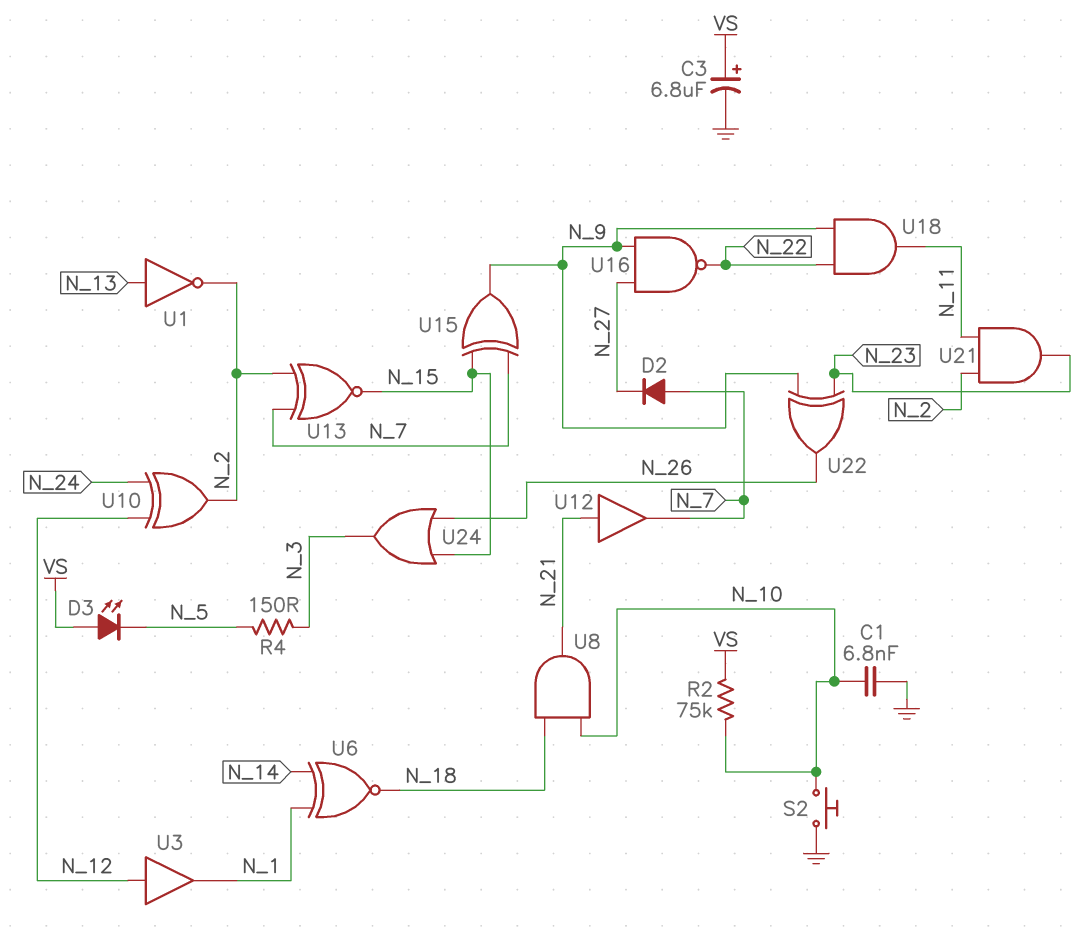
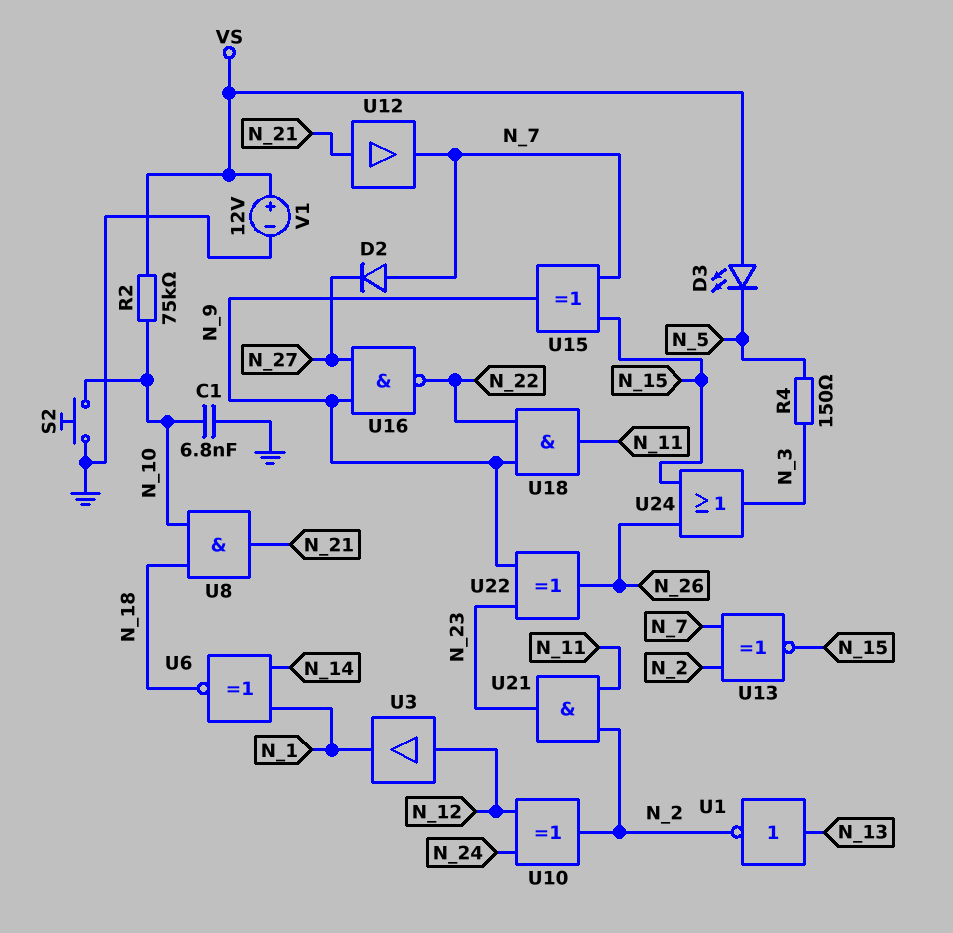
C3: 6.8uF (plus VS, minus GND) -> none
V1: none -> 12V (plus VS, minus GND)

